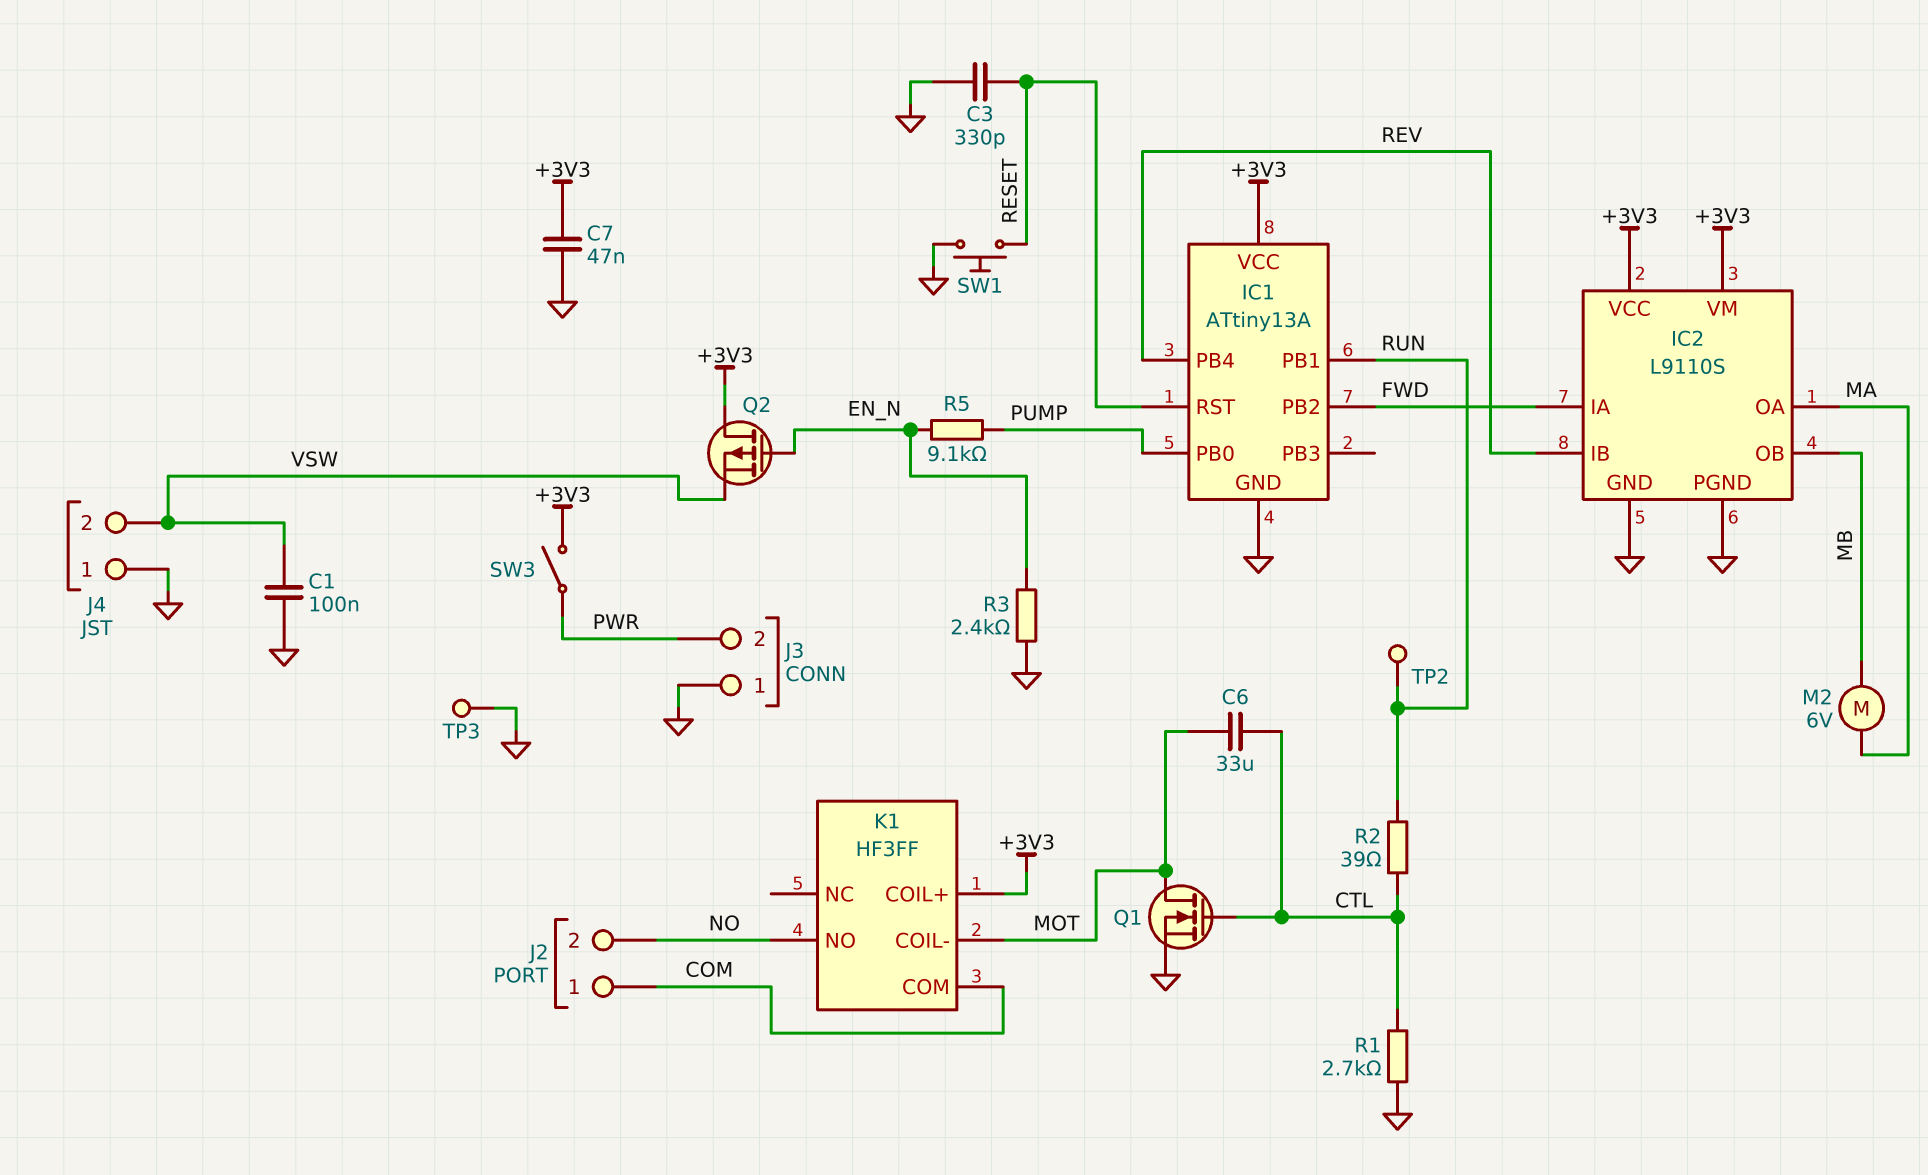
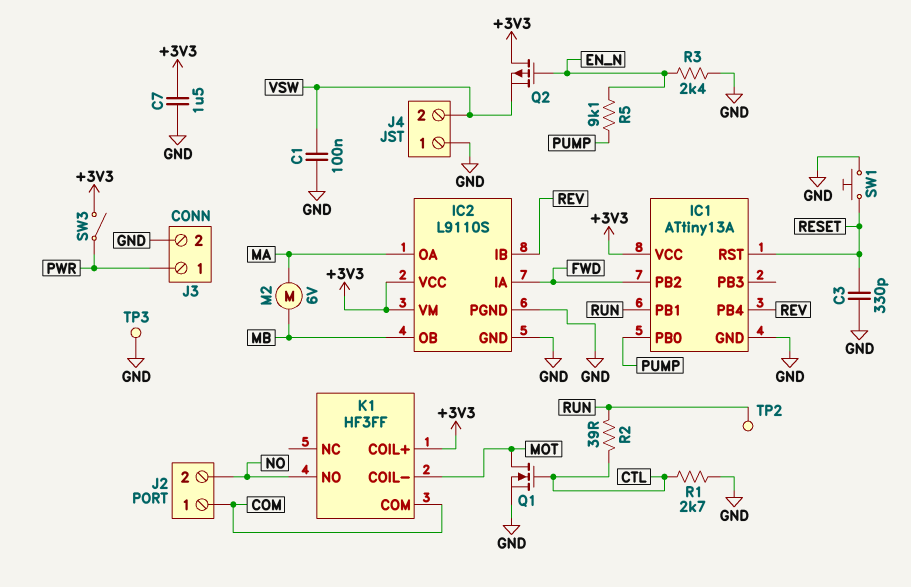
C6: 33uF (CTL, MOT) -> none
C7: 47nF (+3V3, GND) -> 1.5uF (+3V3, GND)
J3 pin 1: GND -> PWR
J3 pin 2: PWR -> GND

